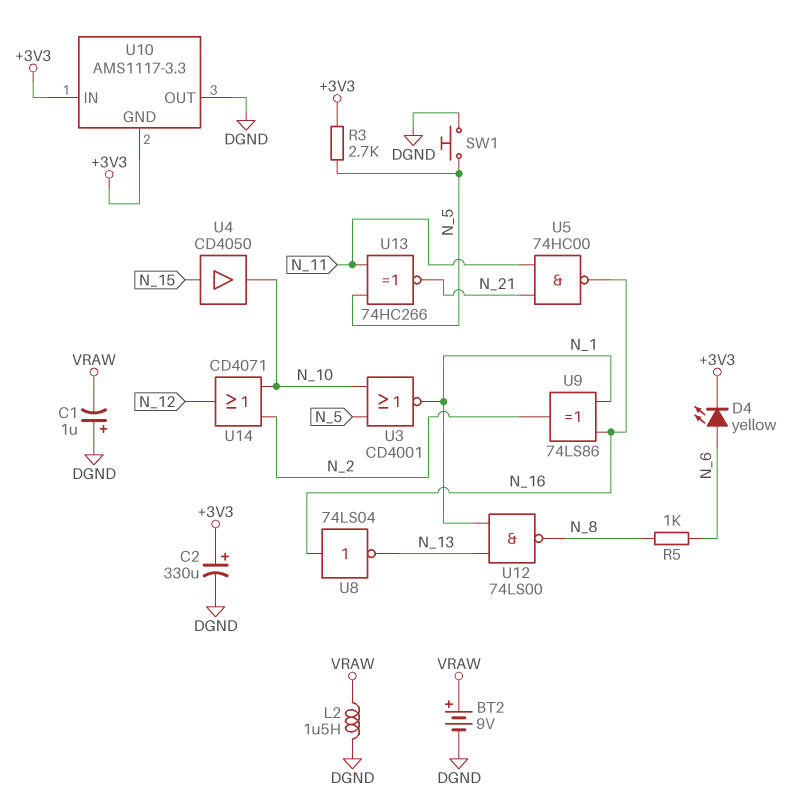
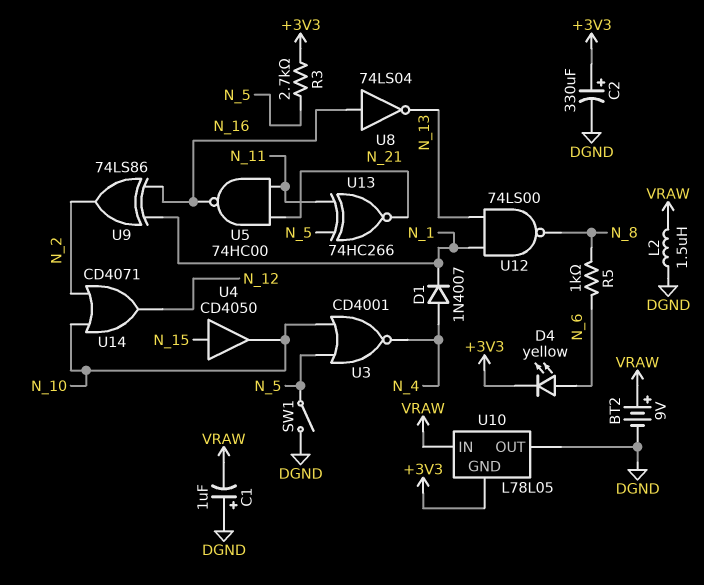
D1: none -> diode 1N4007 (A N_4, K N_1)
SW1: button (DGND, N_5) -> switch (DGND, N_5)
U3: NOR CD4001 (in N_5, in N_10, out N_1) -> NOR CD4001 (in N_5, in N_10, out N_4)
U10: AMS1117-3.3 -> L78L05
U10 pin IN: +3V3 -> VRAW

